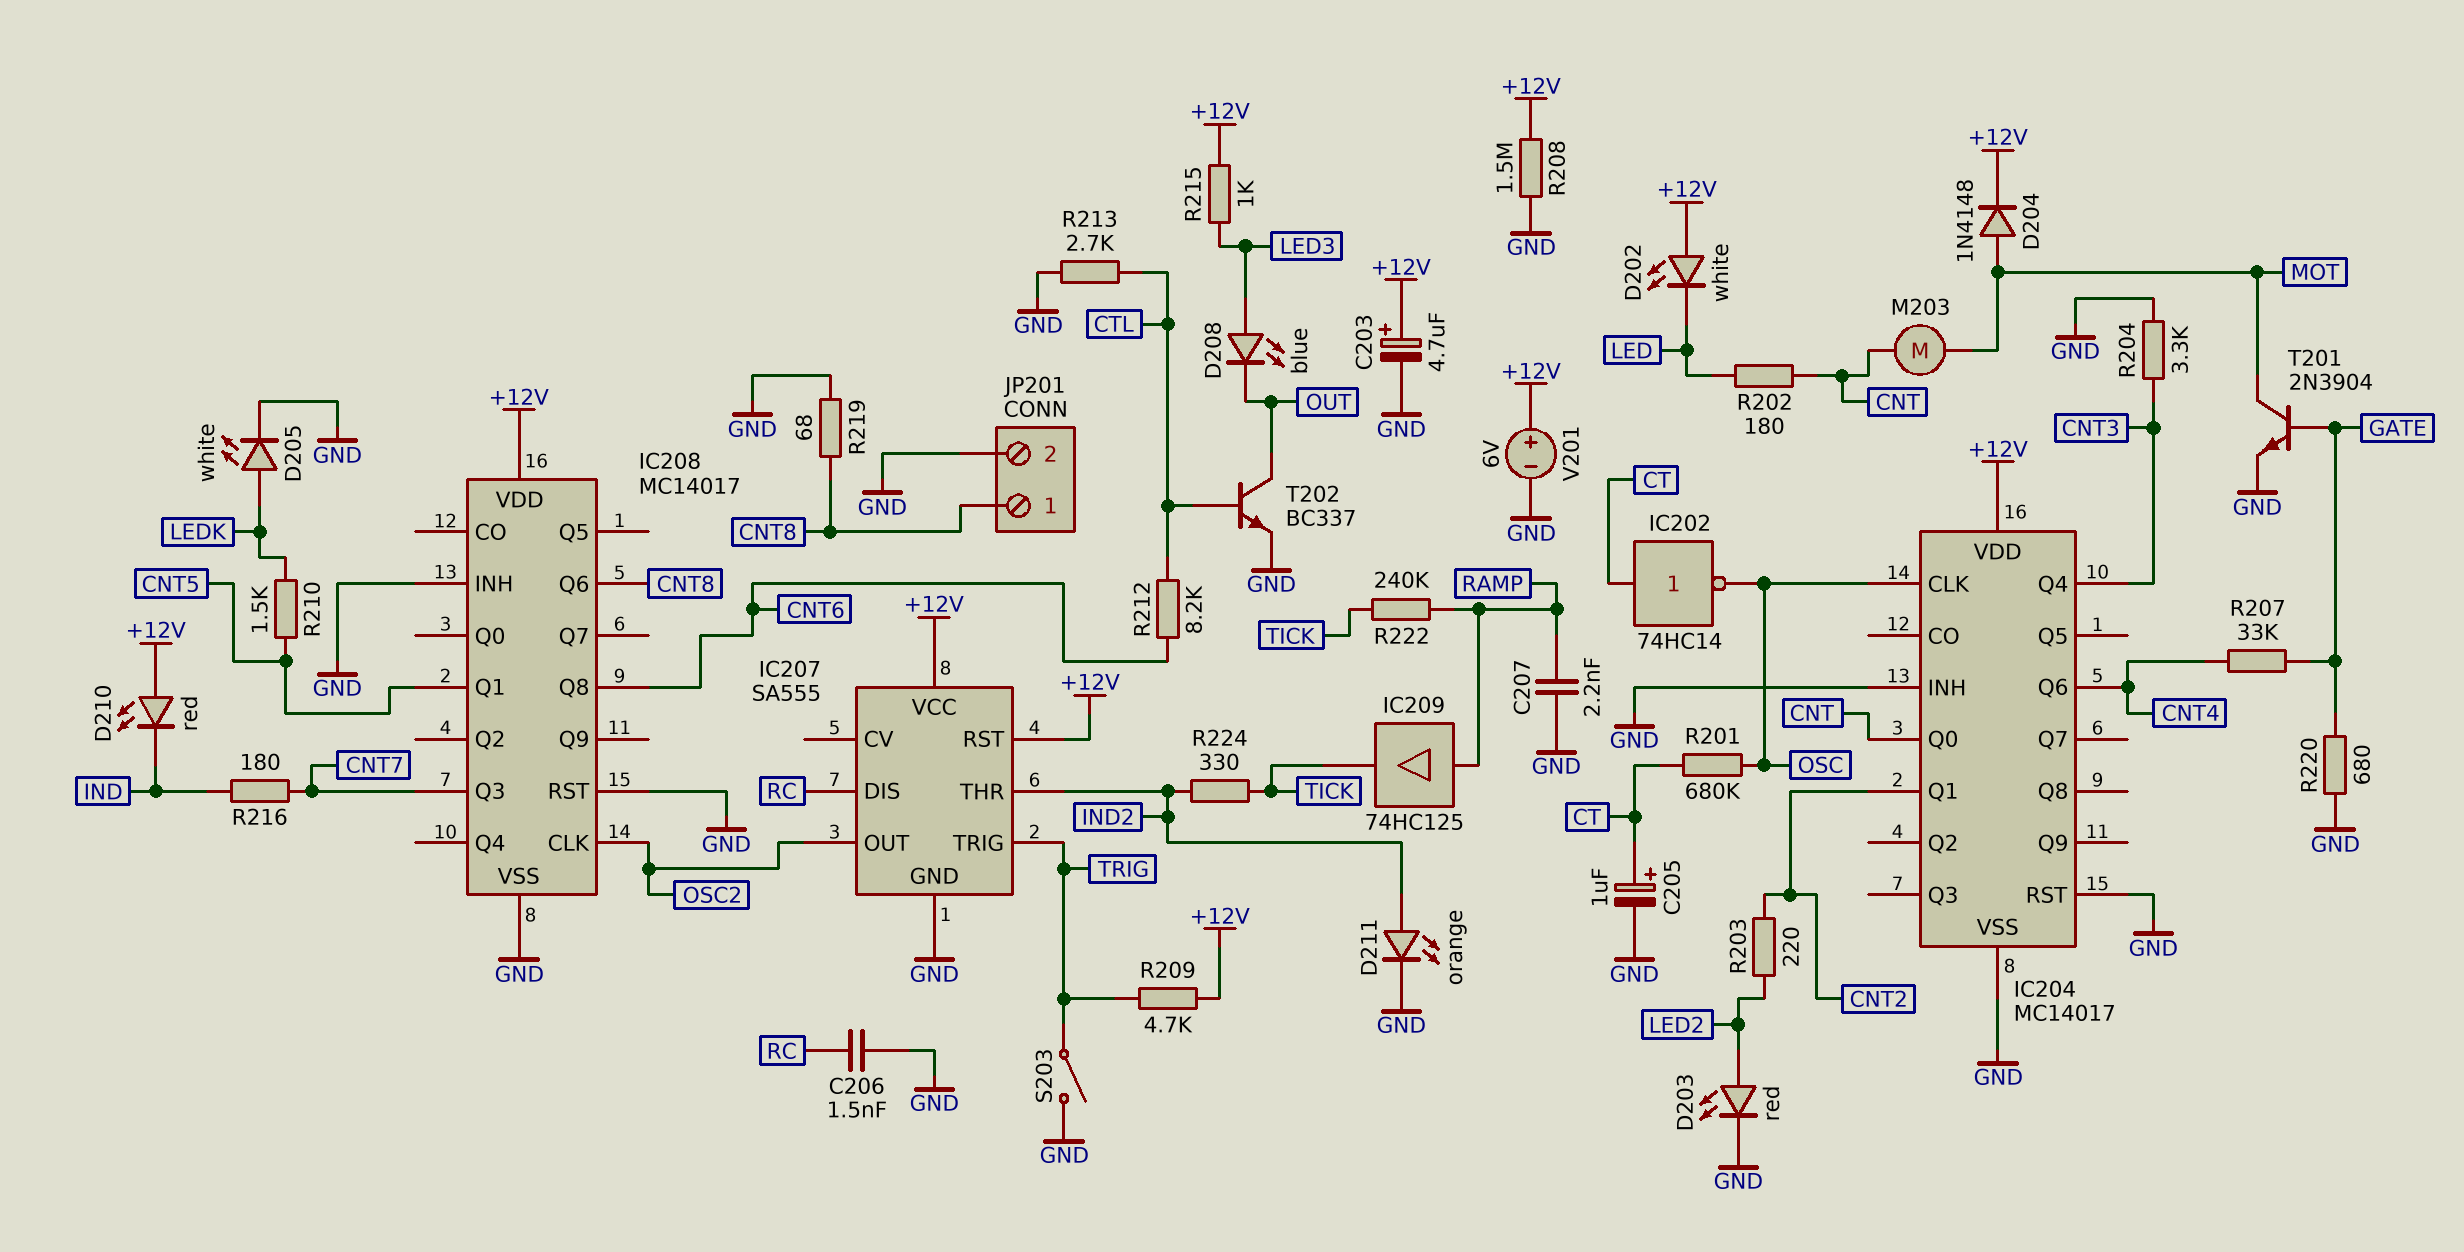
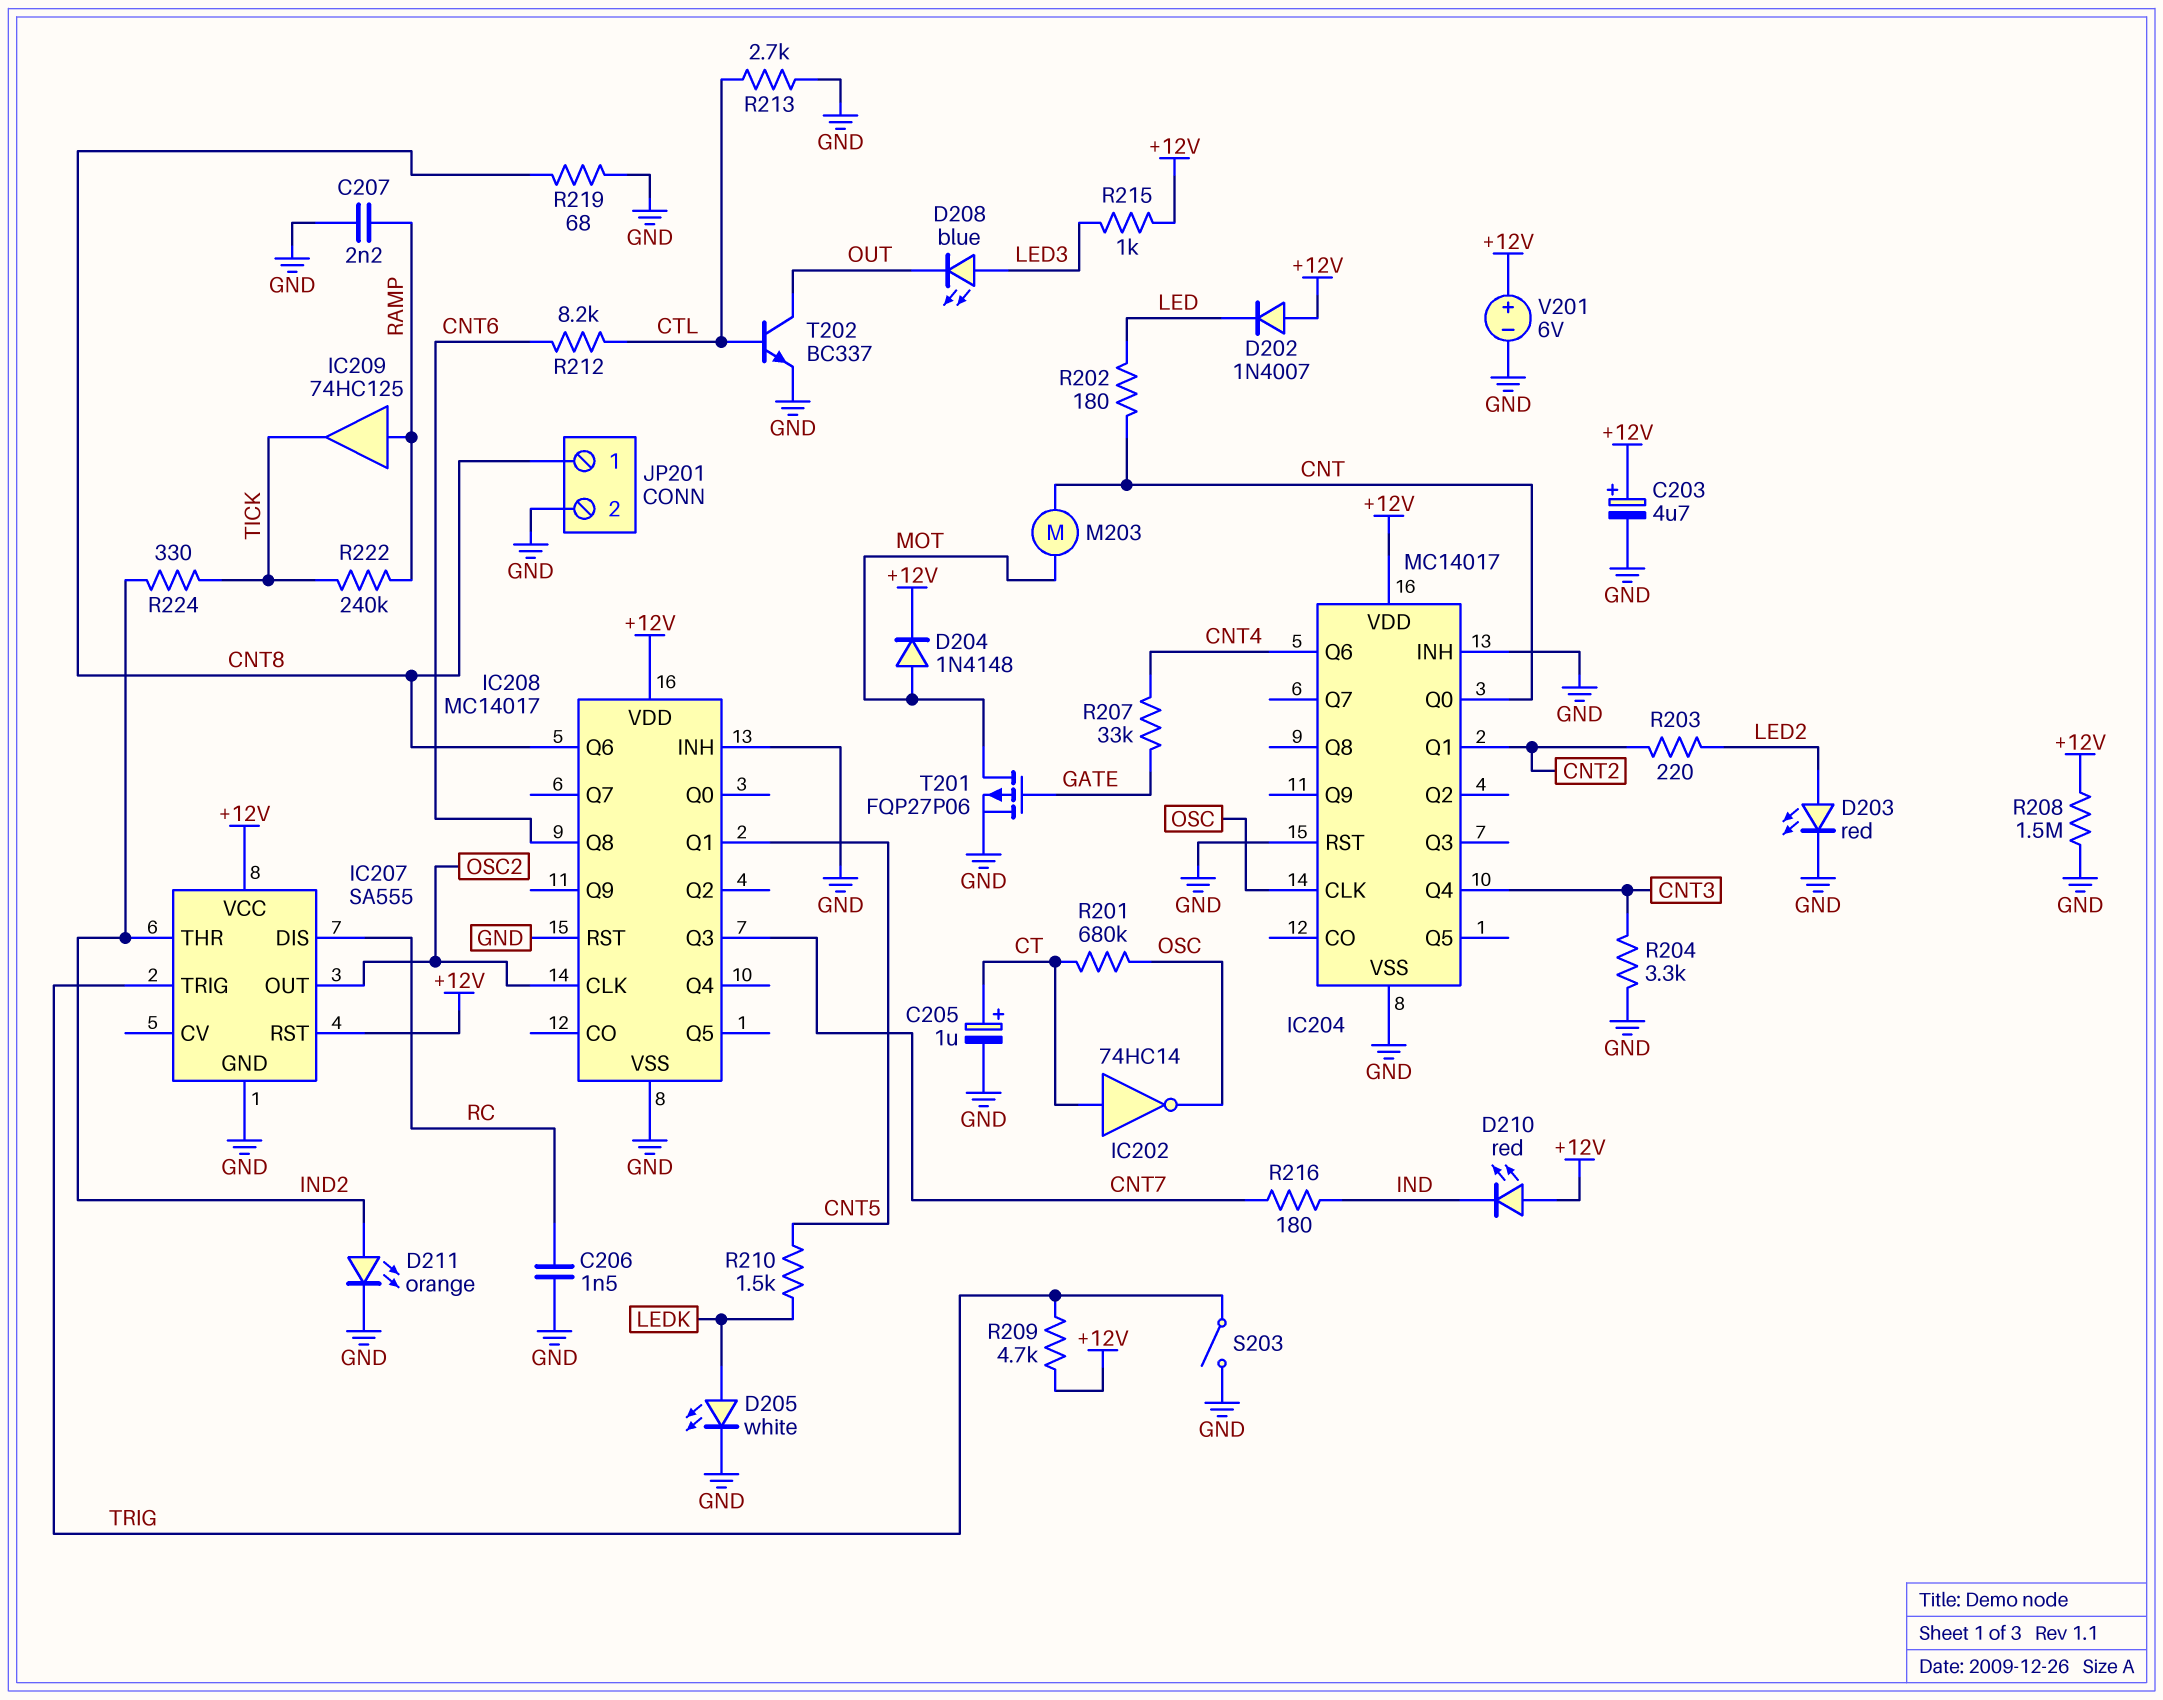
D202: LED white (A +12V, K LED) -> diode 1N4007 (A +12V, K LED)
R220: 680 (GATE, GND) -> none
T201: NPN 2N3904 (B GATE, C MOT, E GND) -> PMOS FQP27P06 (G GATE, D MOT, S GND)

